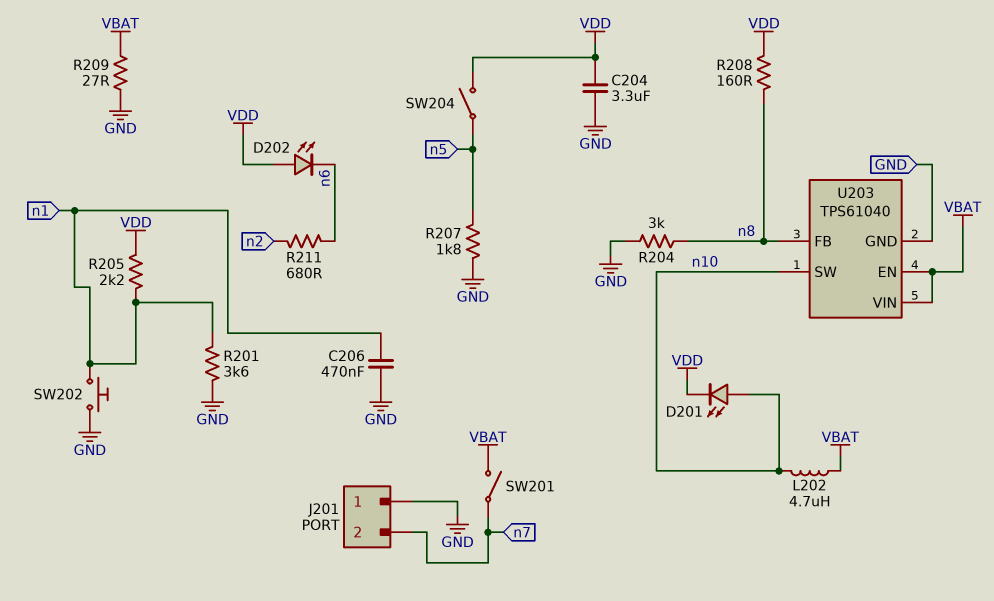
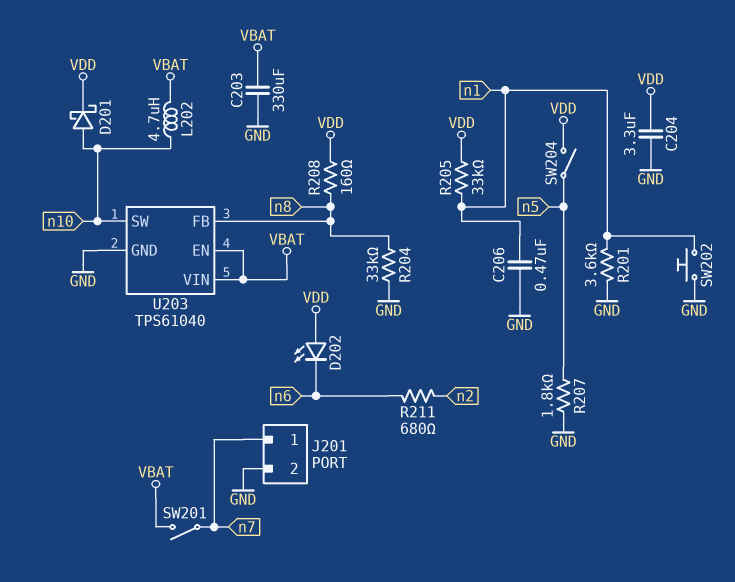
C203: none -> 330uF (GND, VBAT)
D201: LED (A n10, K VDD) -> schottky (A n10, K VDD)
J201 pin 1: GND -> n7
J201 pin 2: n7 -> GND
R204: 3k (GND, n8) -> 33k (GND, n8)
R205: 2.2k (VDD, n1) -> 33k (VDD, n1)
R209: 27 (GND, VBAT) -> none

